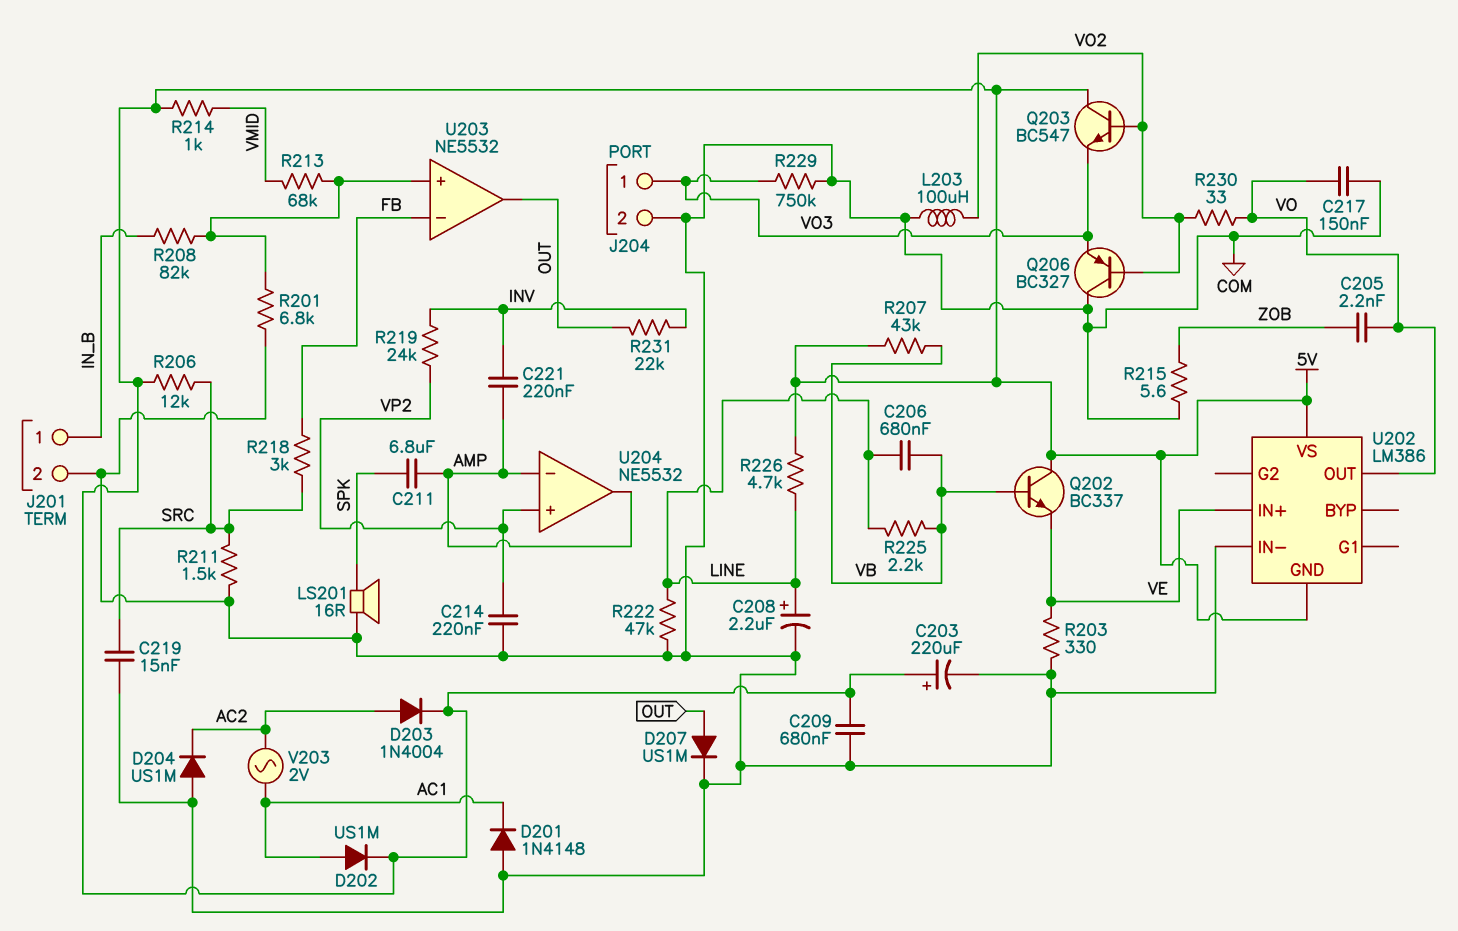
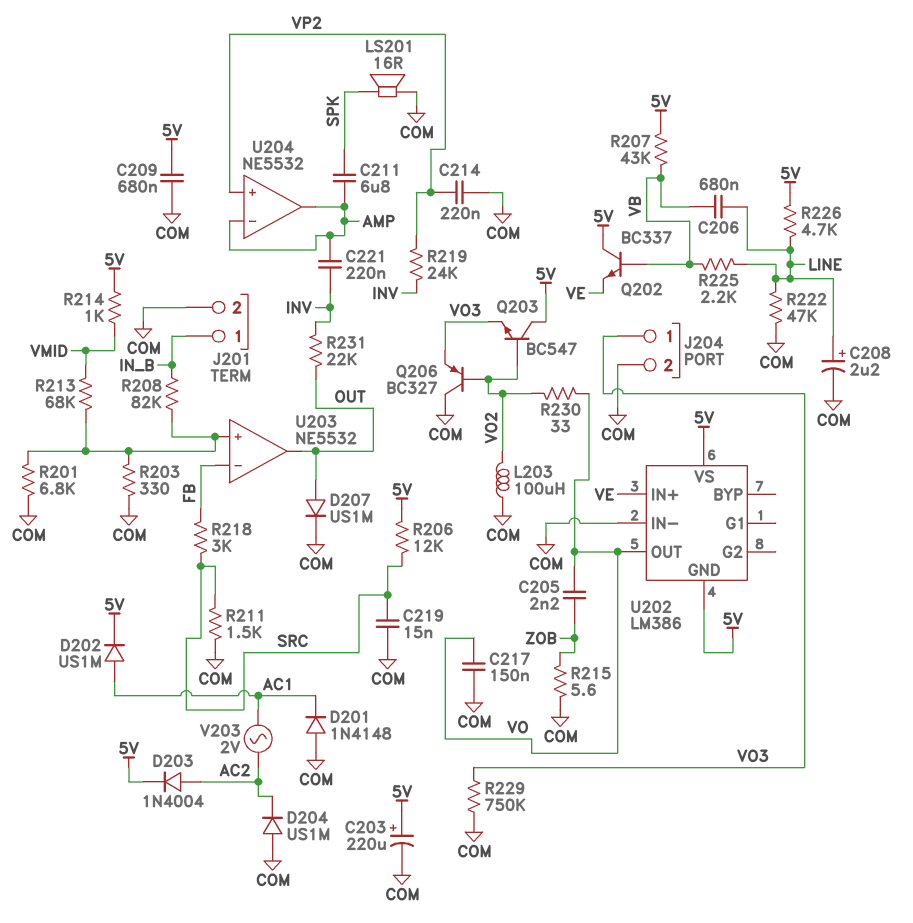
R203: 330 (COM, VE) -> 330 (COM, U203/in+)

